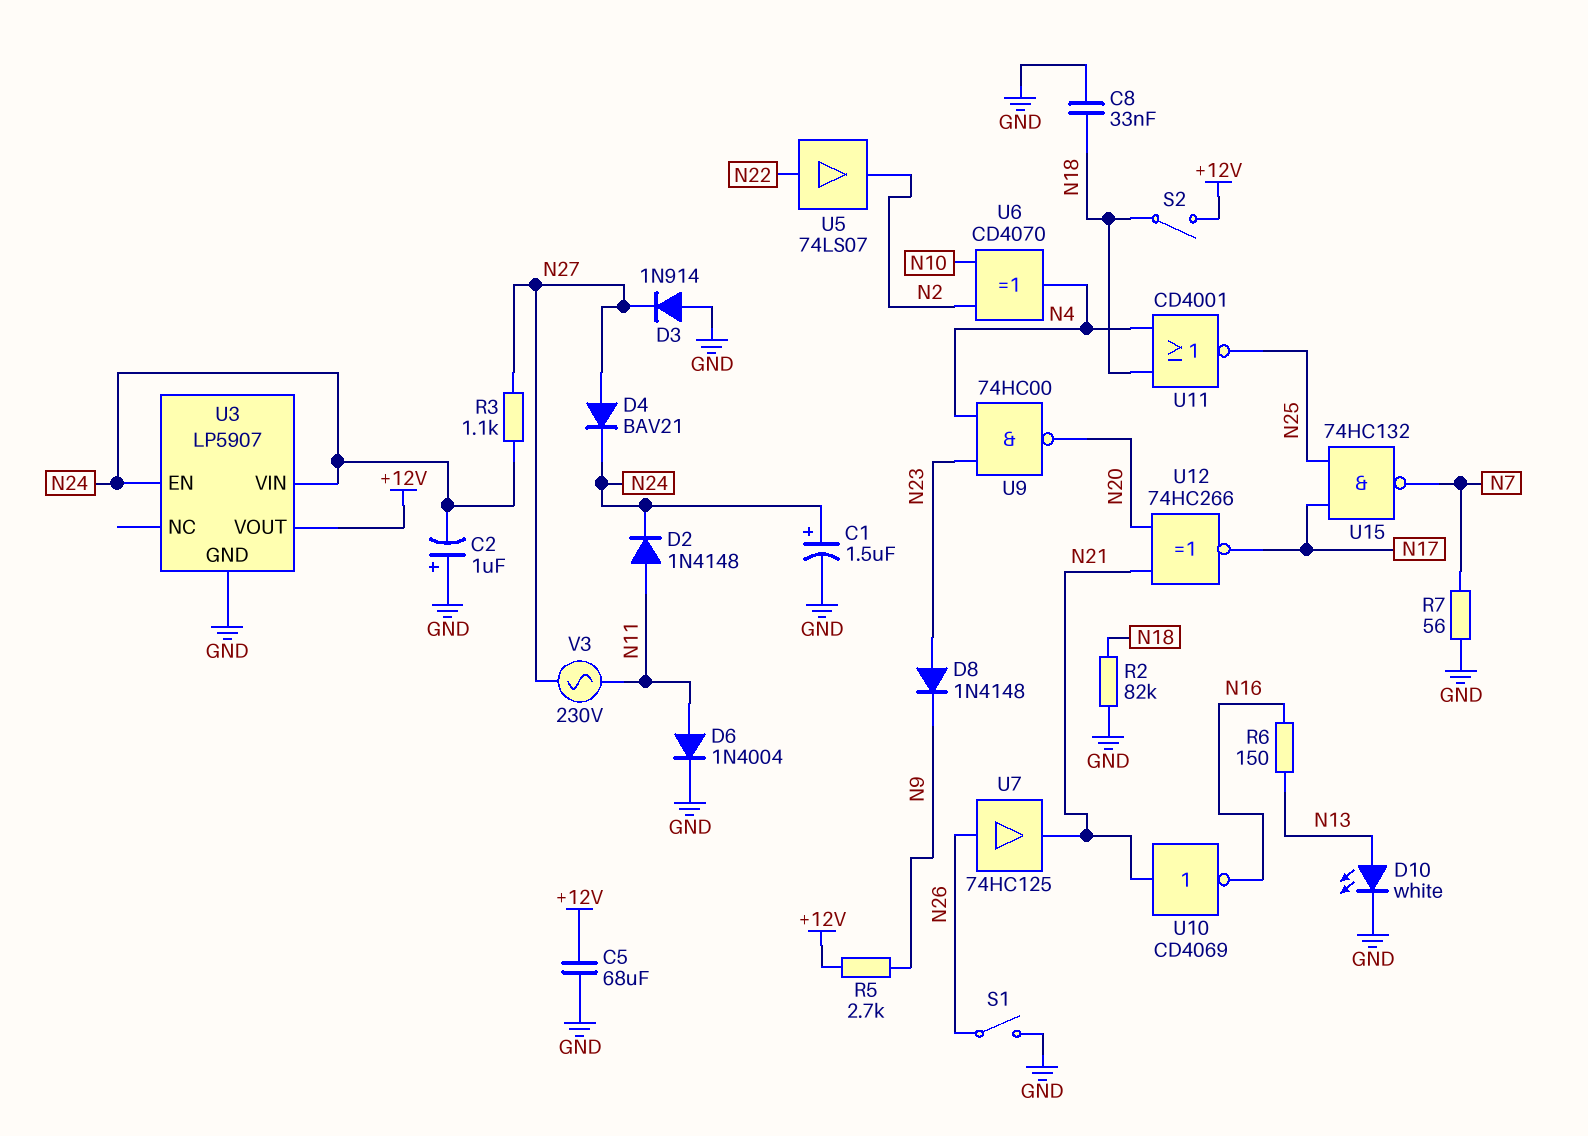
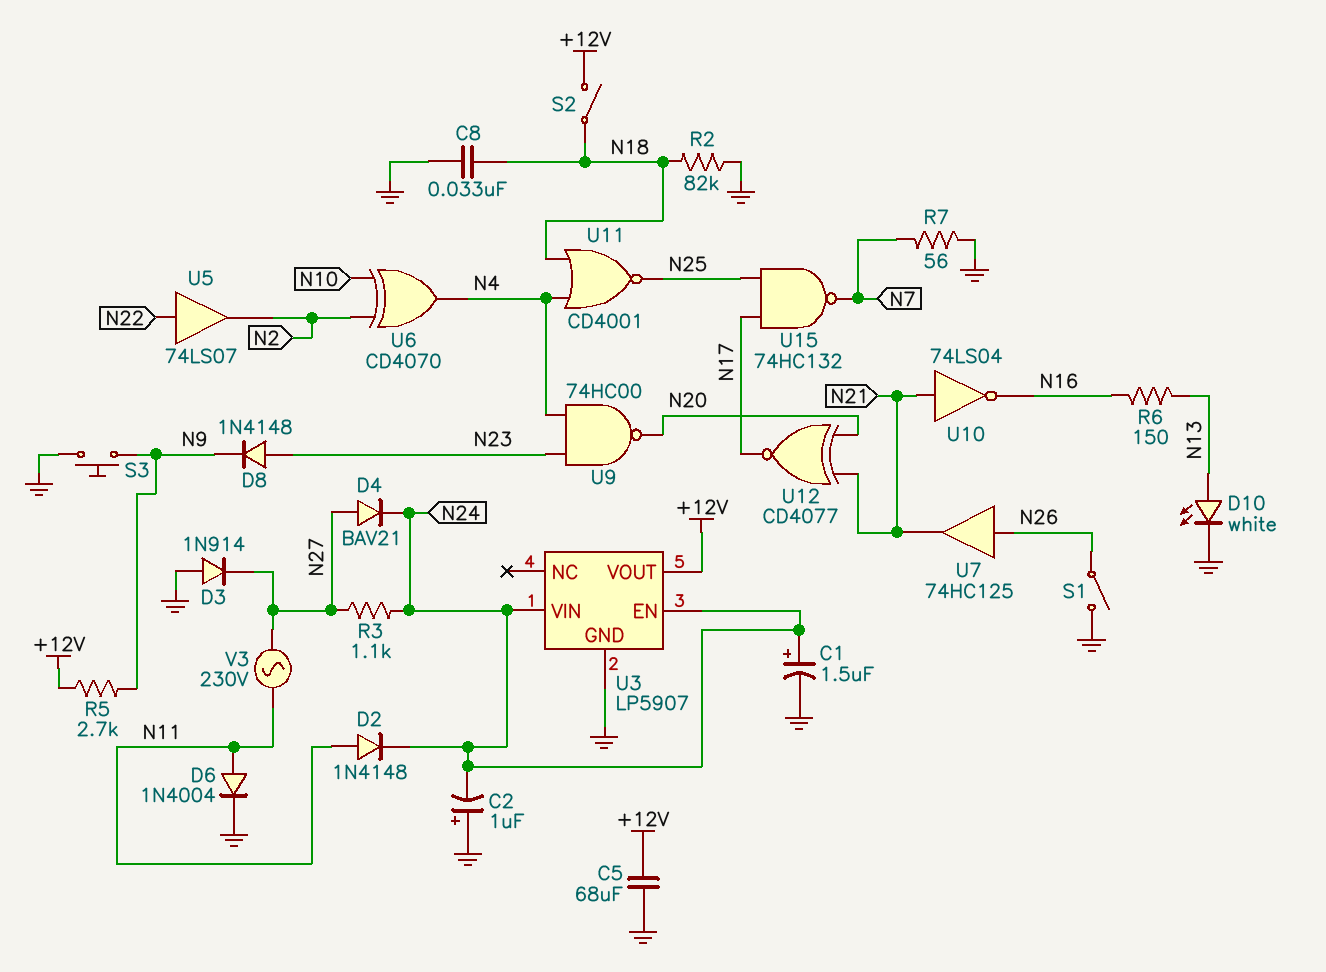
S3: none -> button (GND, N9)
U10: NOT CD4069 (in N21, out N16) -> NOT 74LS04 (in N21, out N16)
U12: XNOR 74HC266 (in N20, in N21, out N17) -> XNOR CD4077 (in N20, in N21, out N17)

